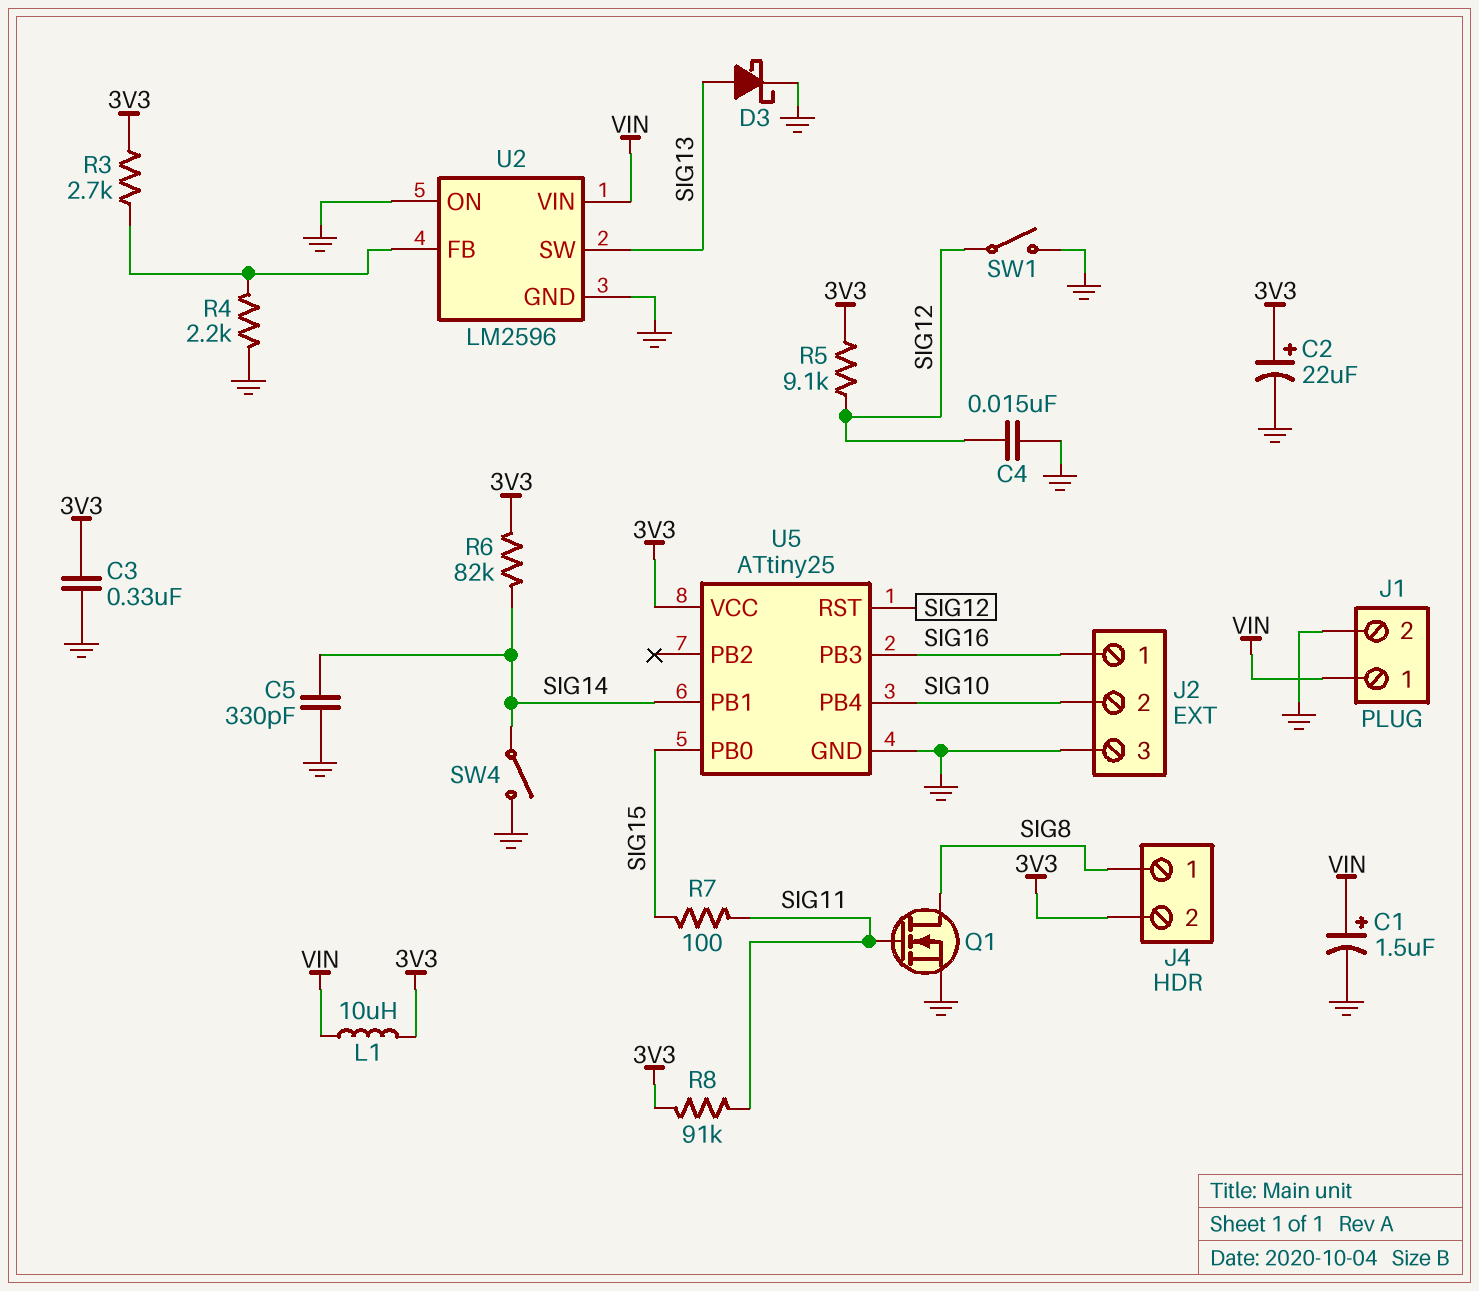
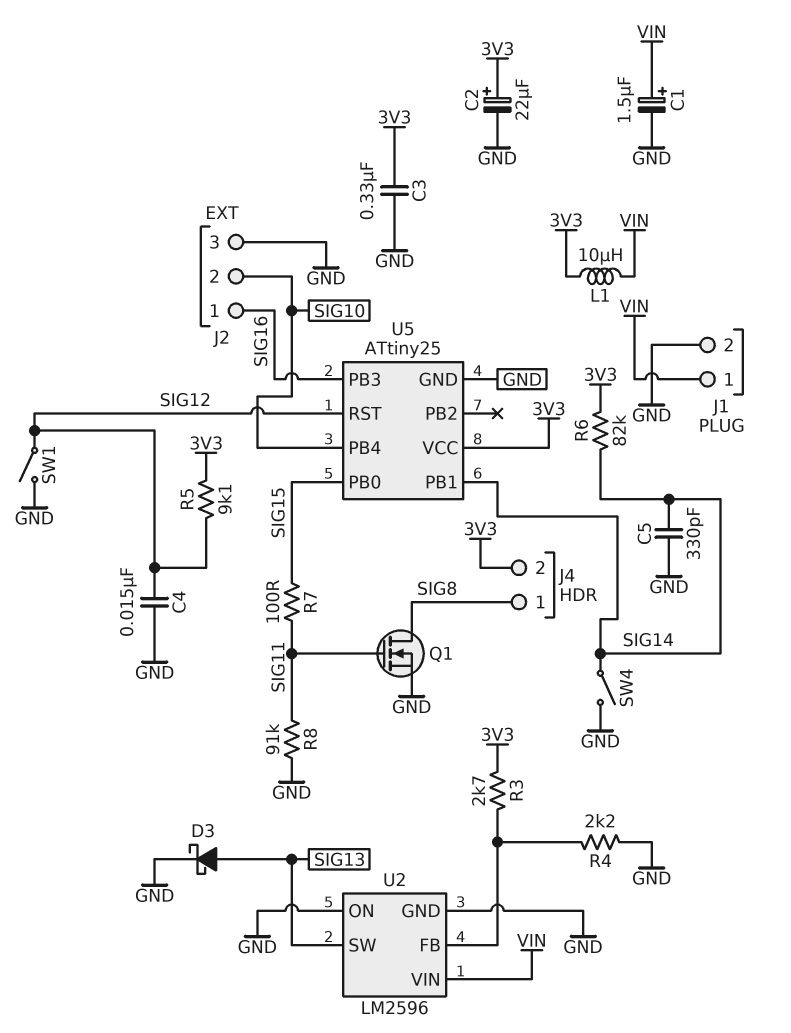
R8: 91k (3V3, SIG11) -> 91k (GND, SIG11)

